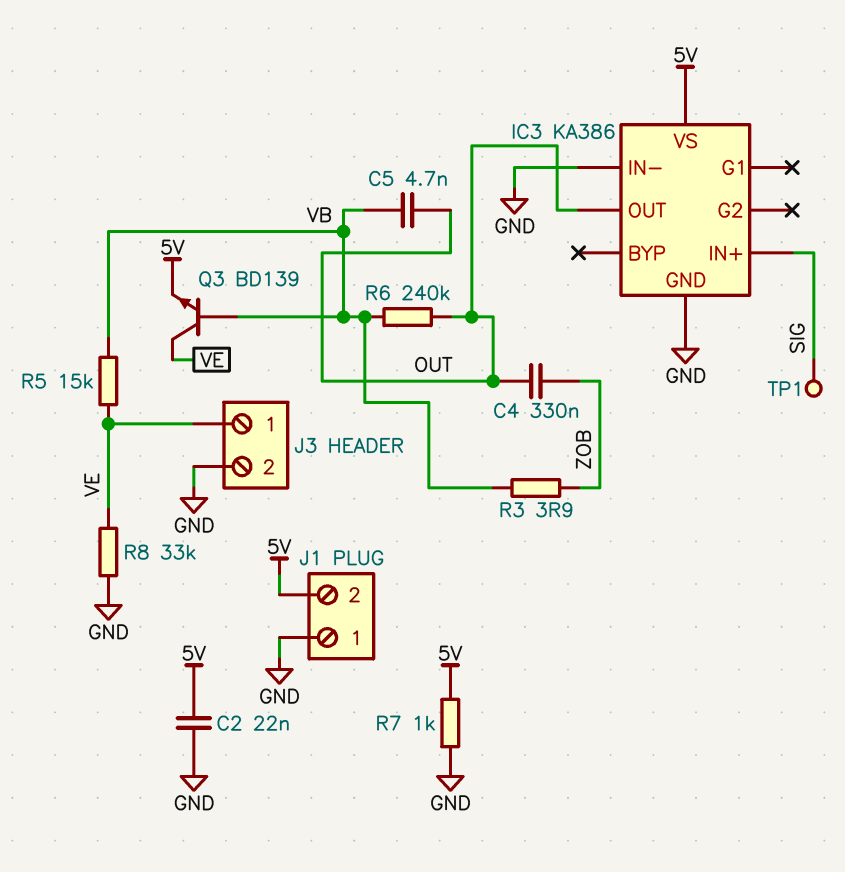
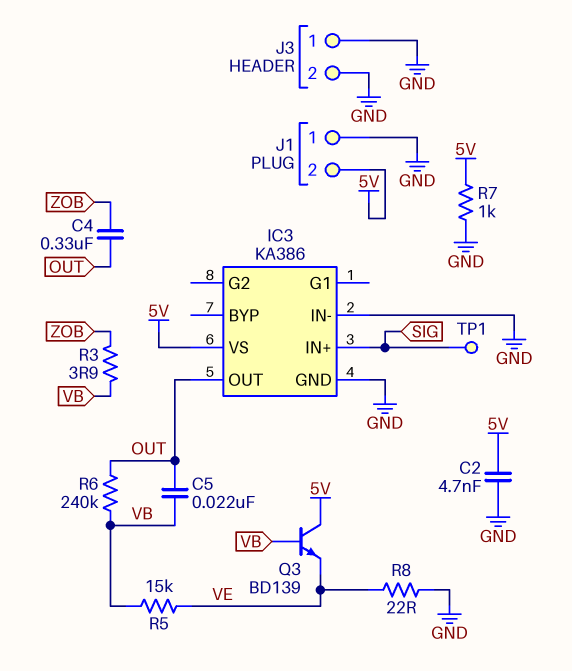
C2: 22nF (5V, GND) -> 4.7nF (5V, GND)
C5: 4.7nF (OUT, VB) -> 22nF (OUT, VB)
J3 pin 1: VE -> GND
Q3: NPN BD139 (B VB, C VE, E 5V) -> NPN BD139 (B VB, C 5V, E VE)
R8: 33k (GND, VE) -> 22 (GND, VE)

